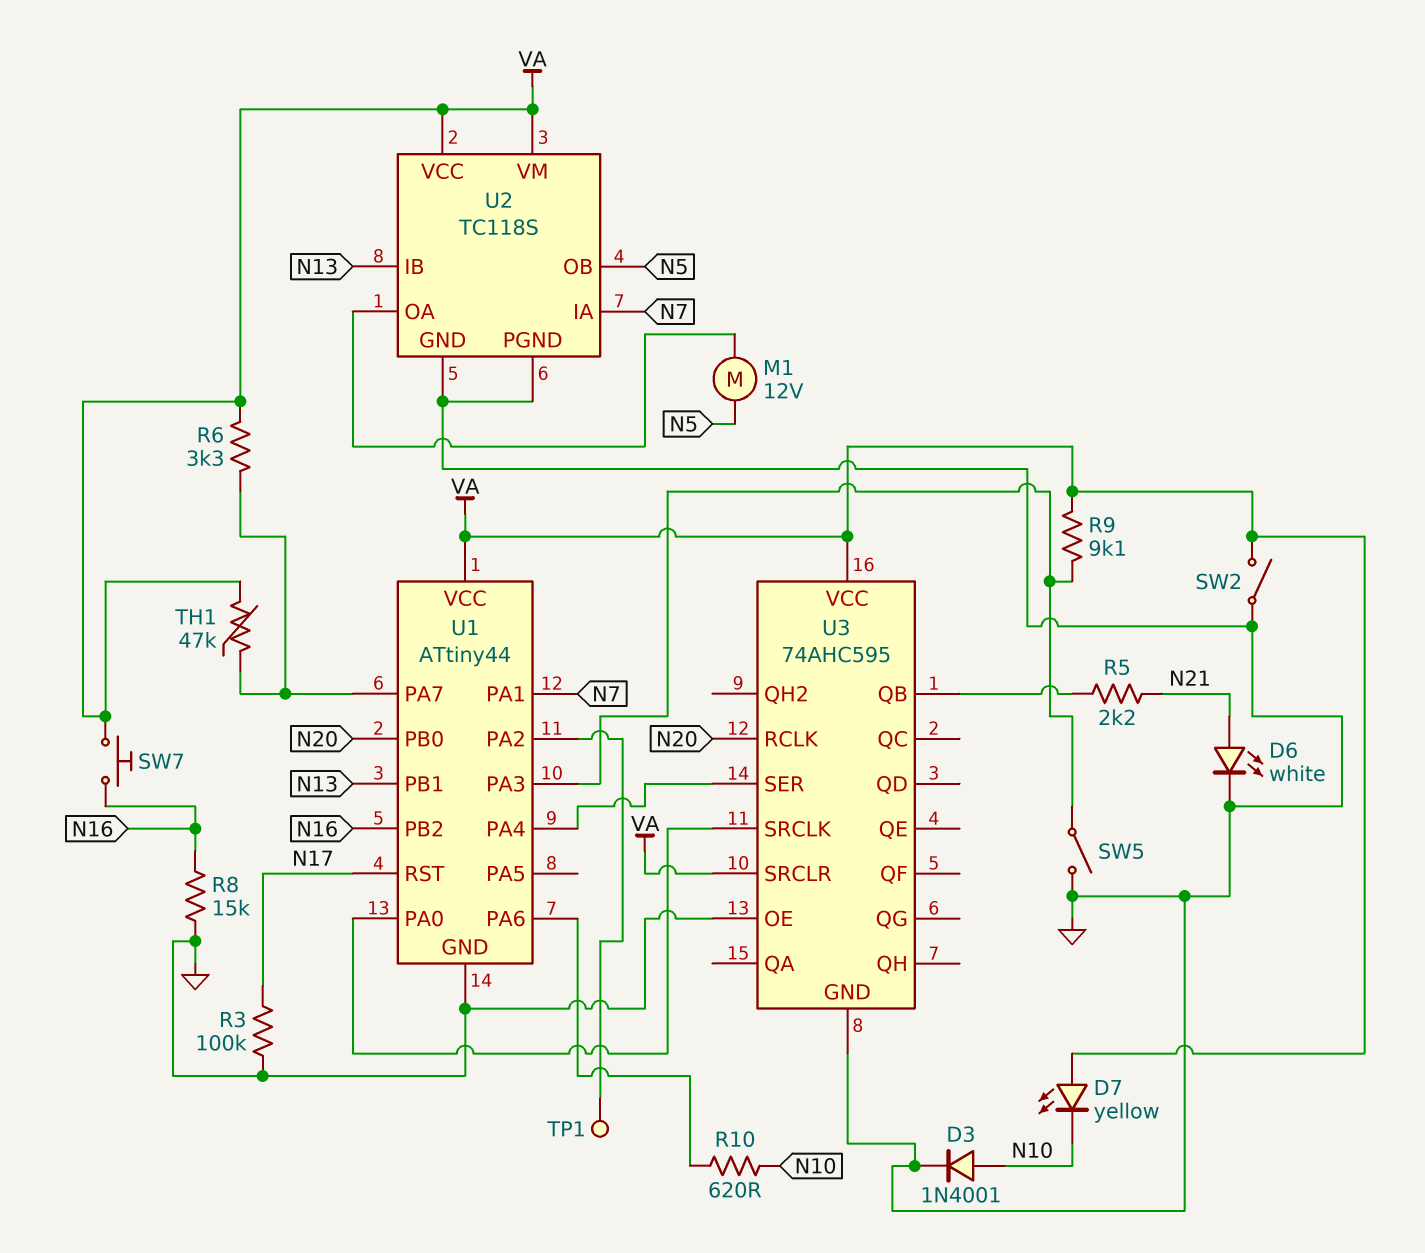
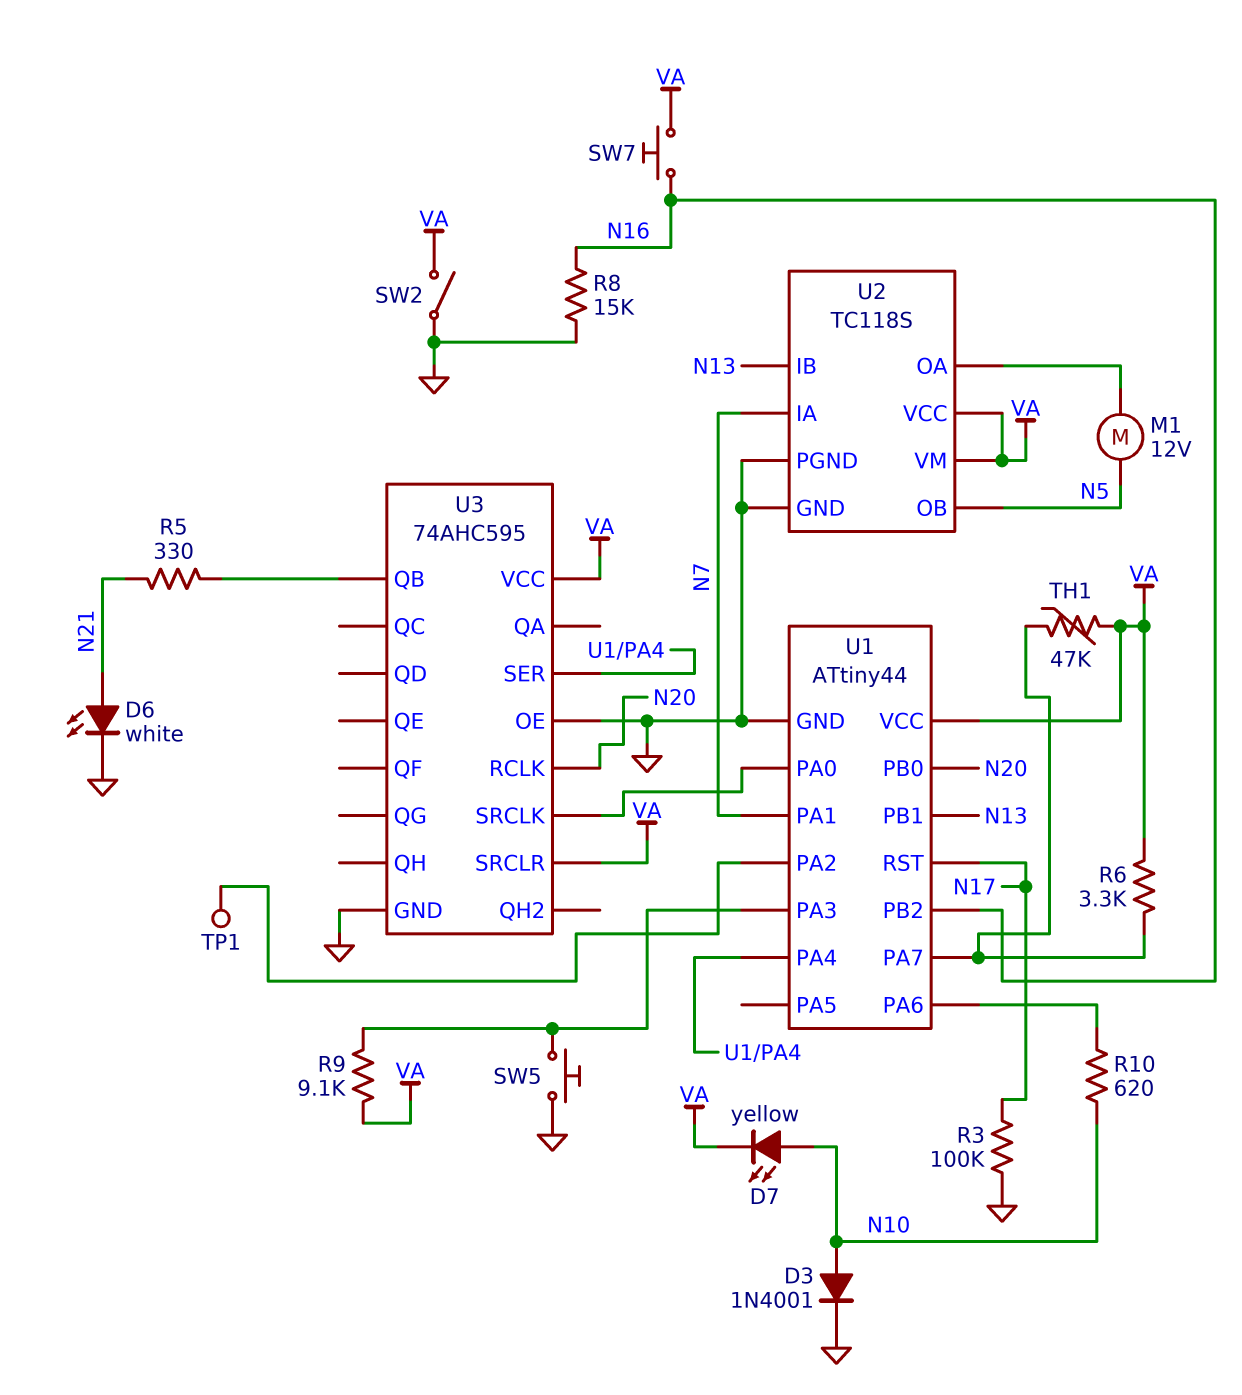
D7: LED yellow (A VA, K N10) -> LED yellow (A N10, K VA)
R5: 2.2k (N21, U3/QB) -> 330 (N21, U3/QB)
SW5: switch (GND, U1/PA3) -> button (GND, U1/PA3)

